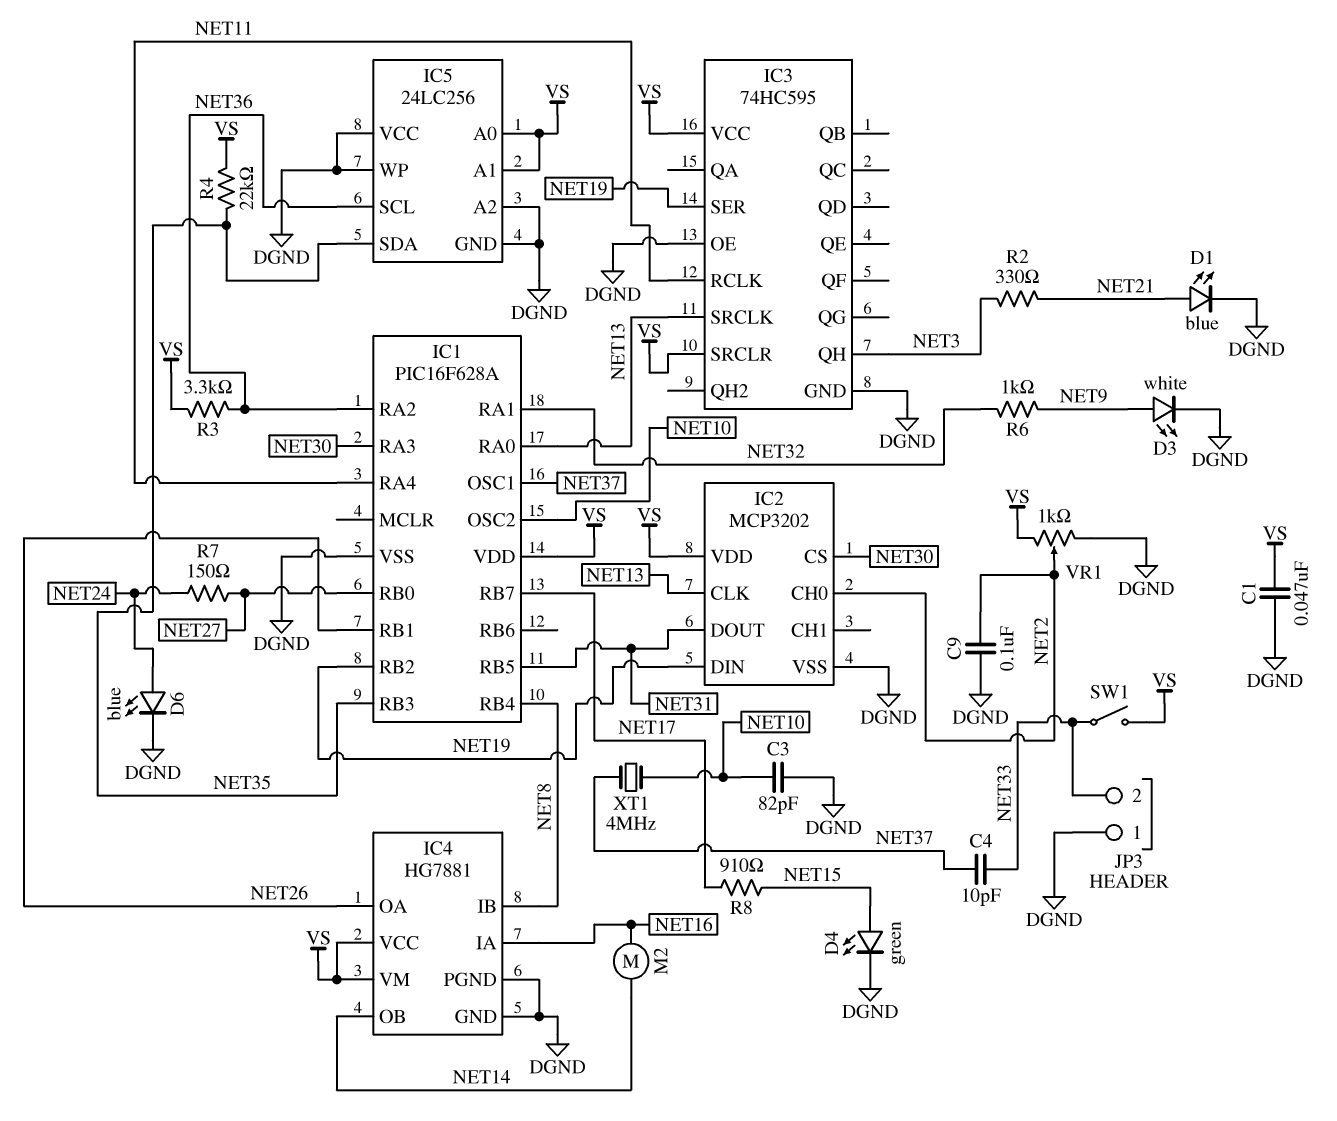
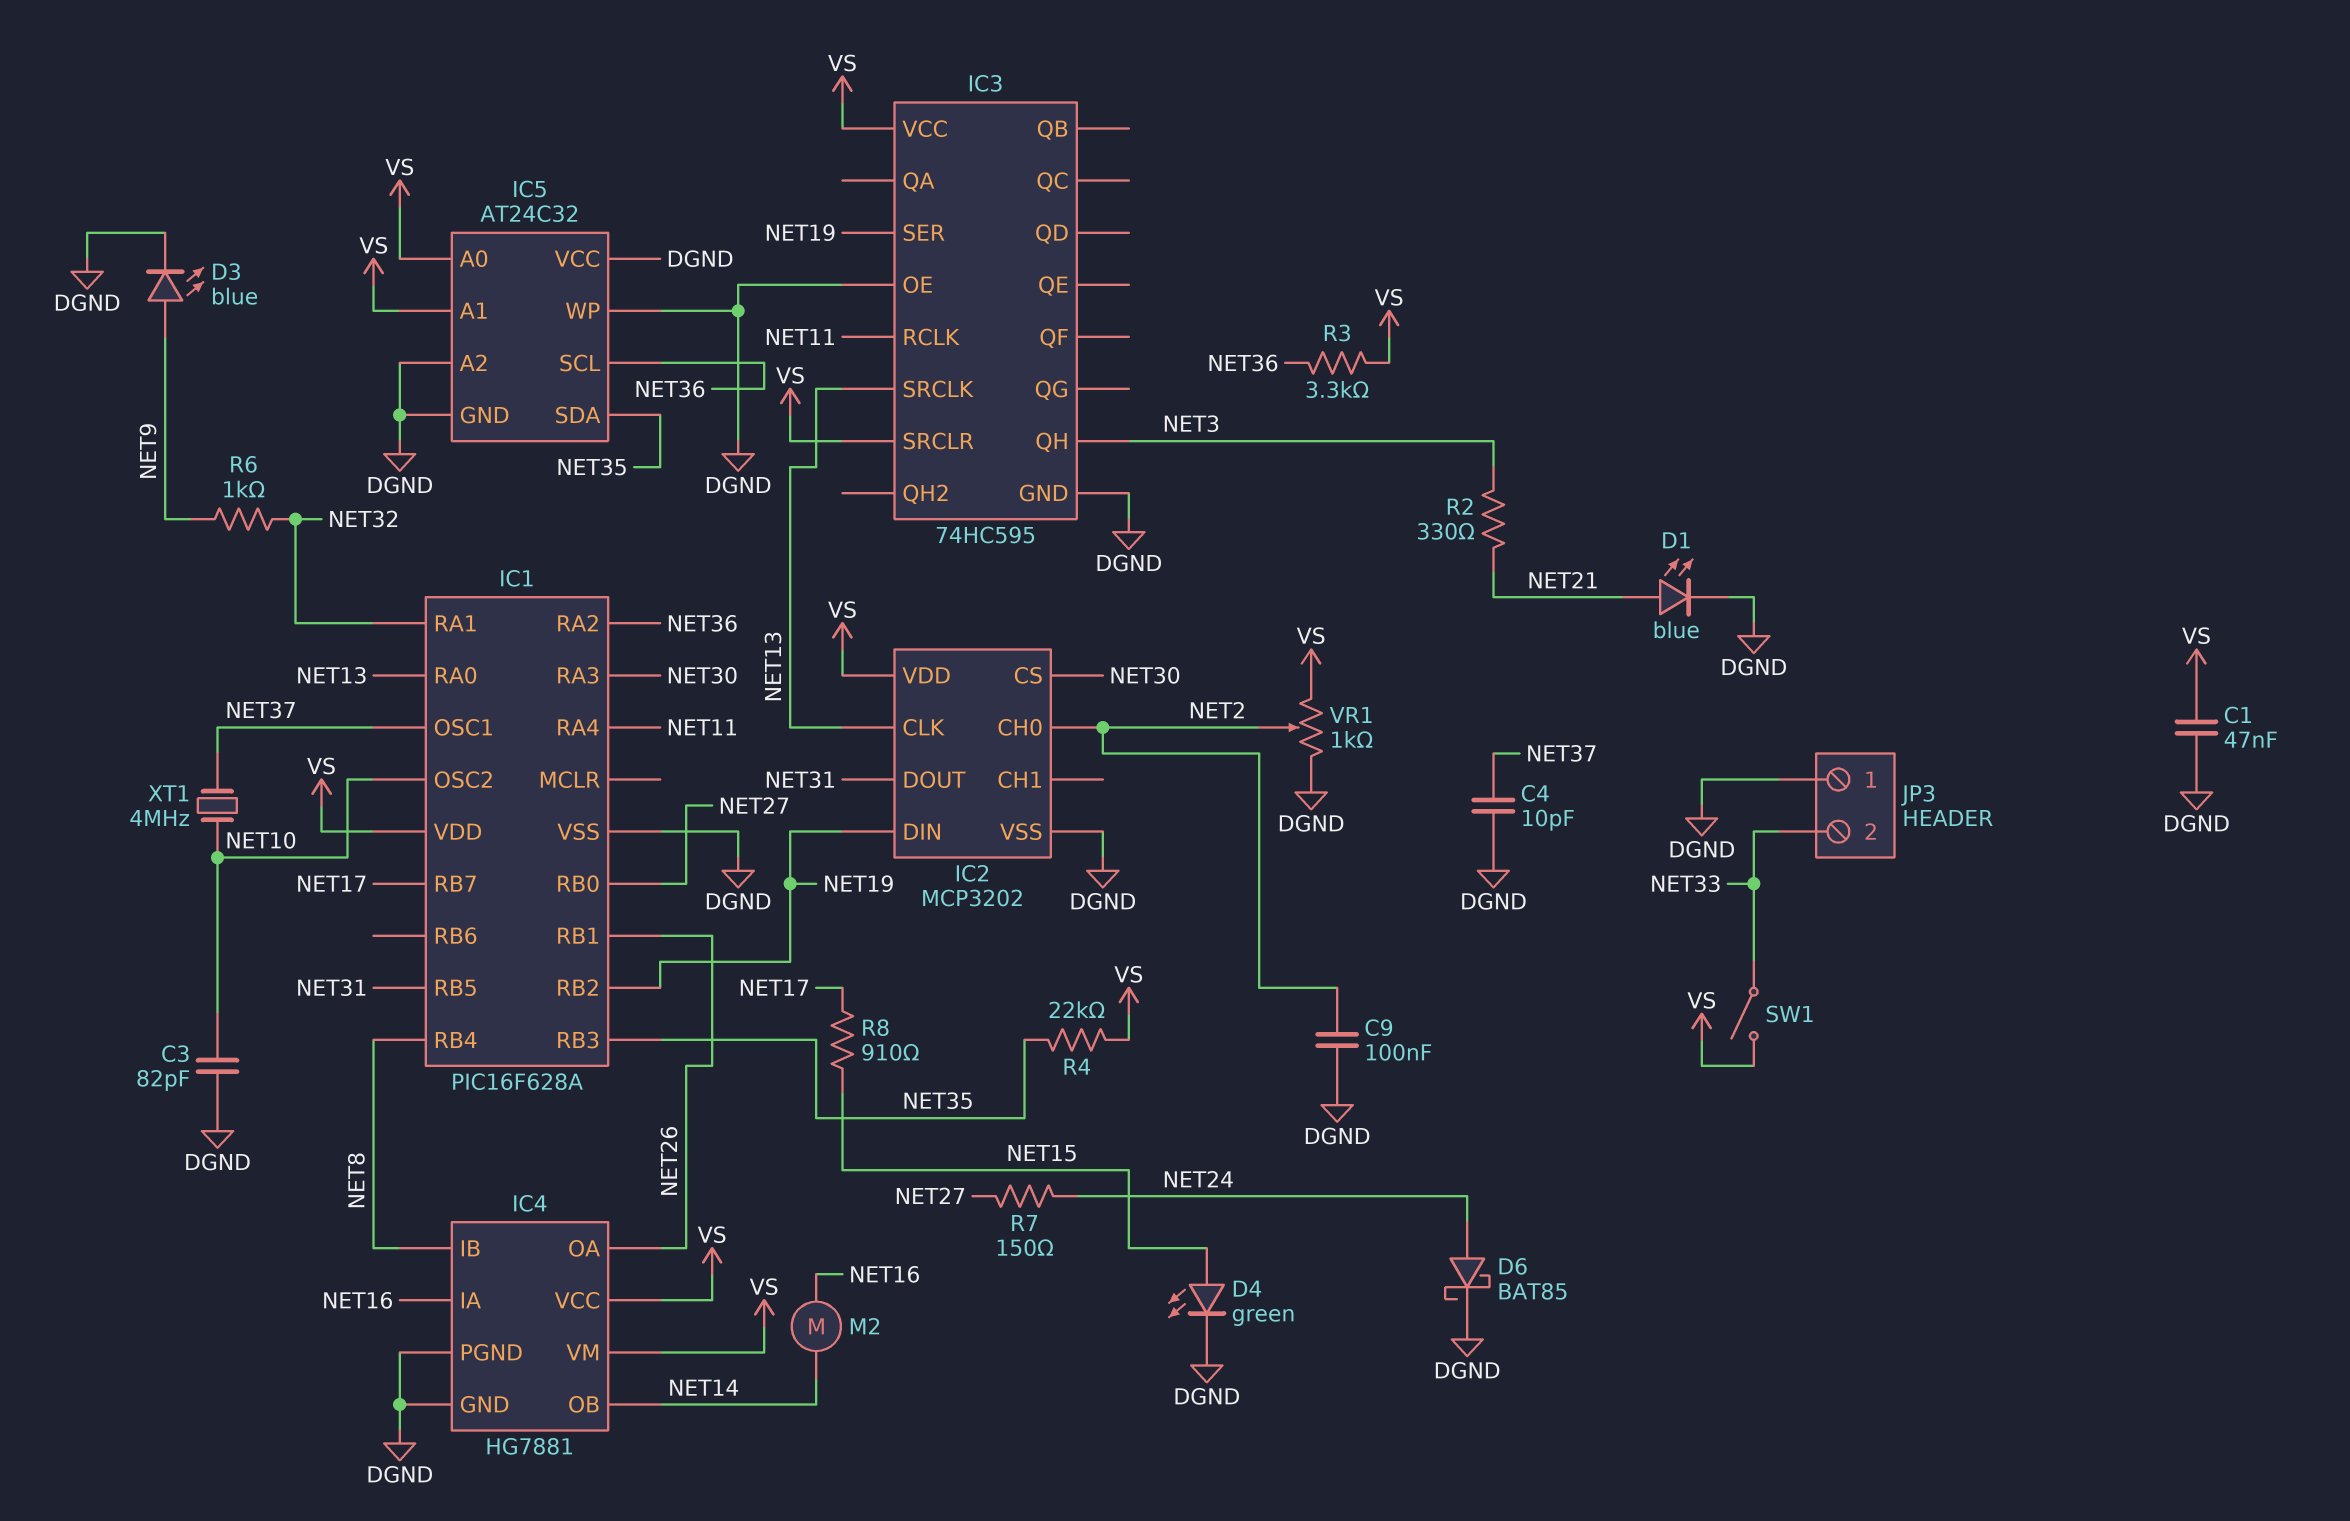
C4: 10pF (NET33, NET37) -> 10pF (DGND, NET37)
D3: LED white (A NET9, K DGND) -> LED blue (A NET9, K DGND)
D6: LED blue (A NET24, K DGND) -> schottky BAT85 (A NET24, K DGND)
IC5: 24LC256 -> AT24C32

